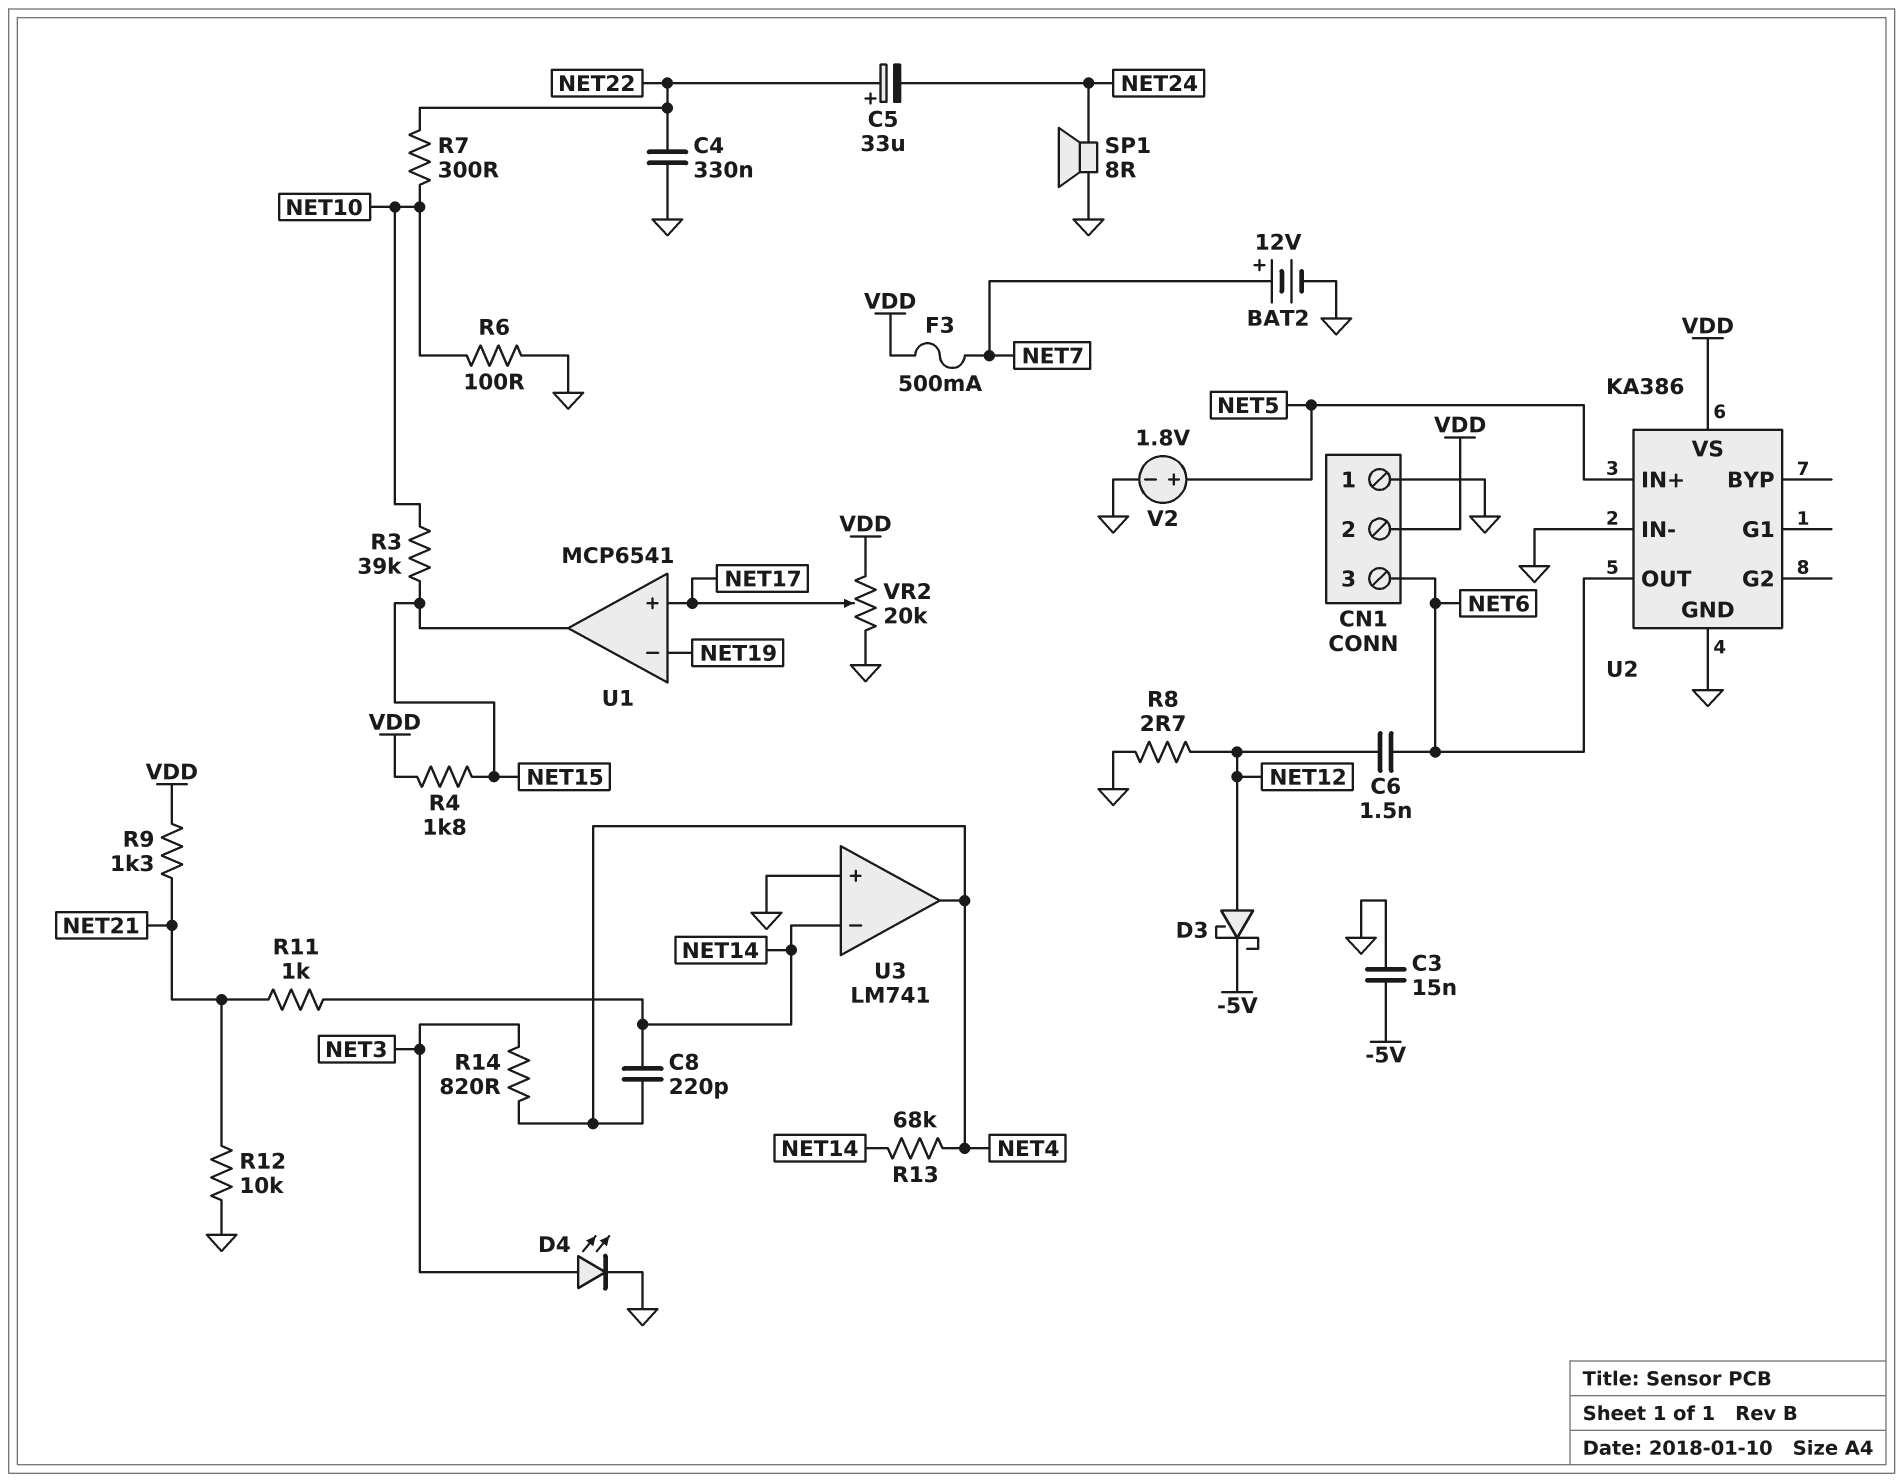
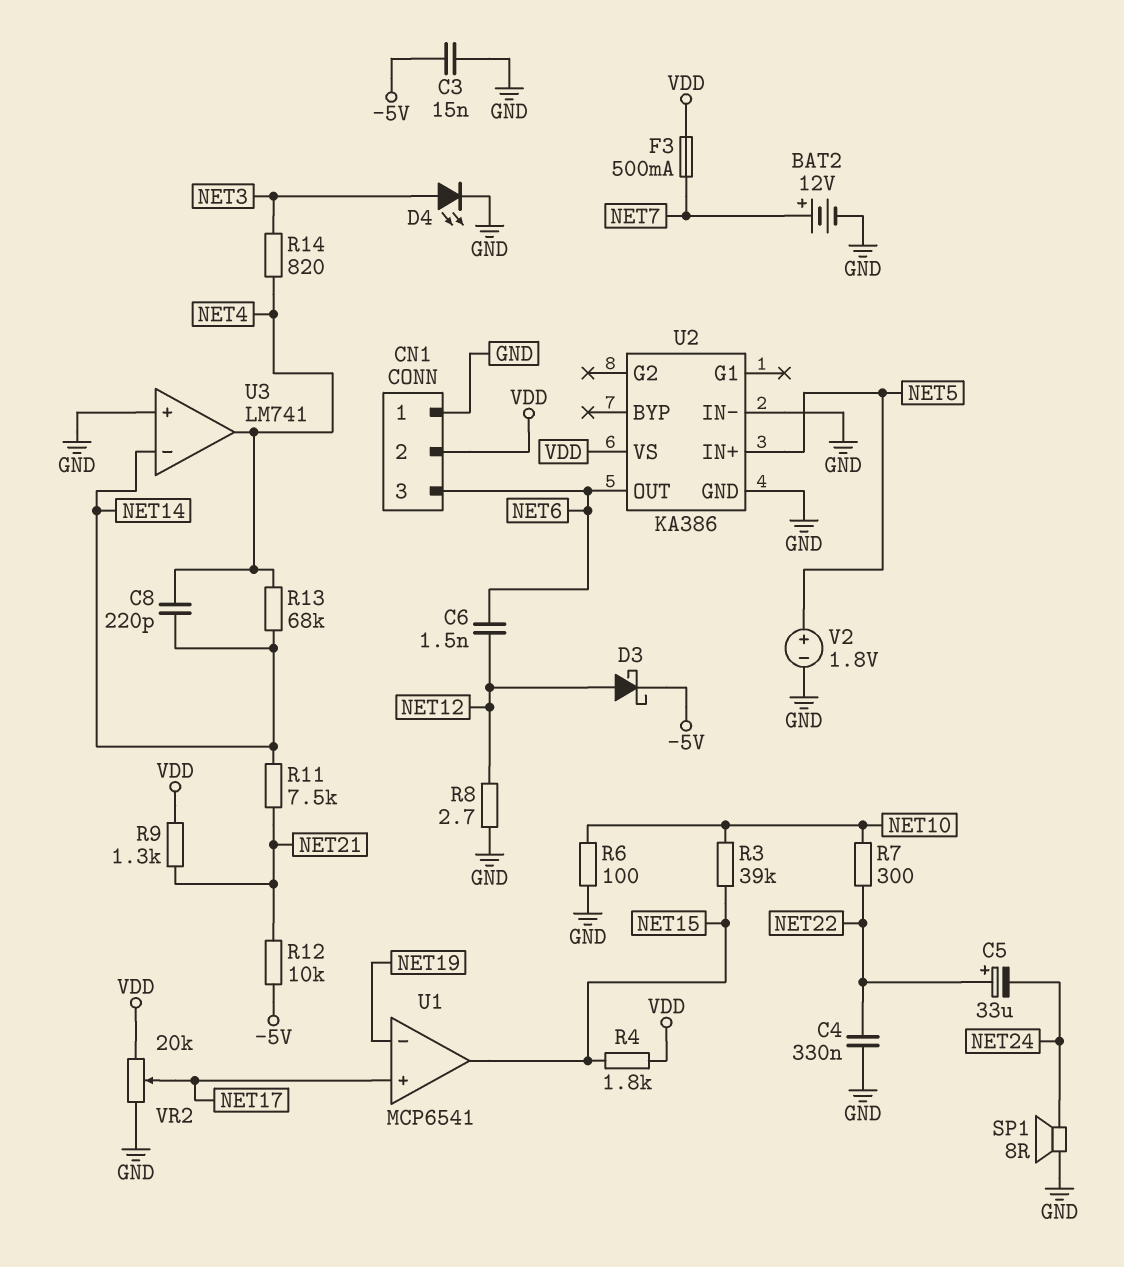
R11: 1k (NET14, NET21) -> 7.5k (NET14, NET21)
R12: 10k (GND, NET21) -> 10k (-5V, NET21)

